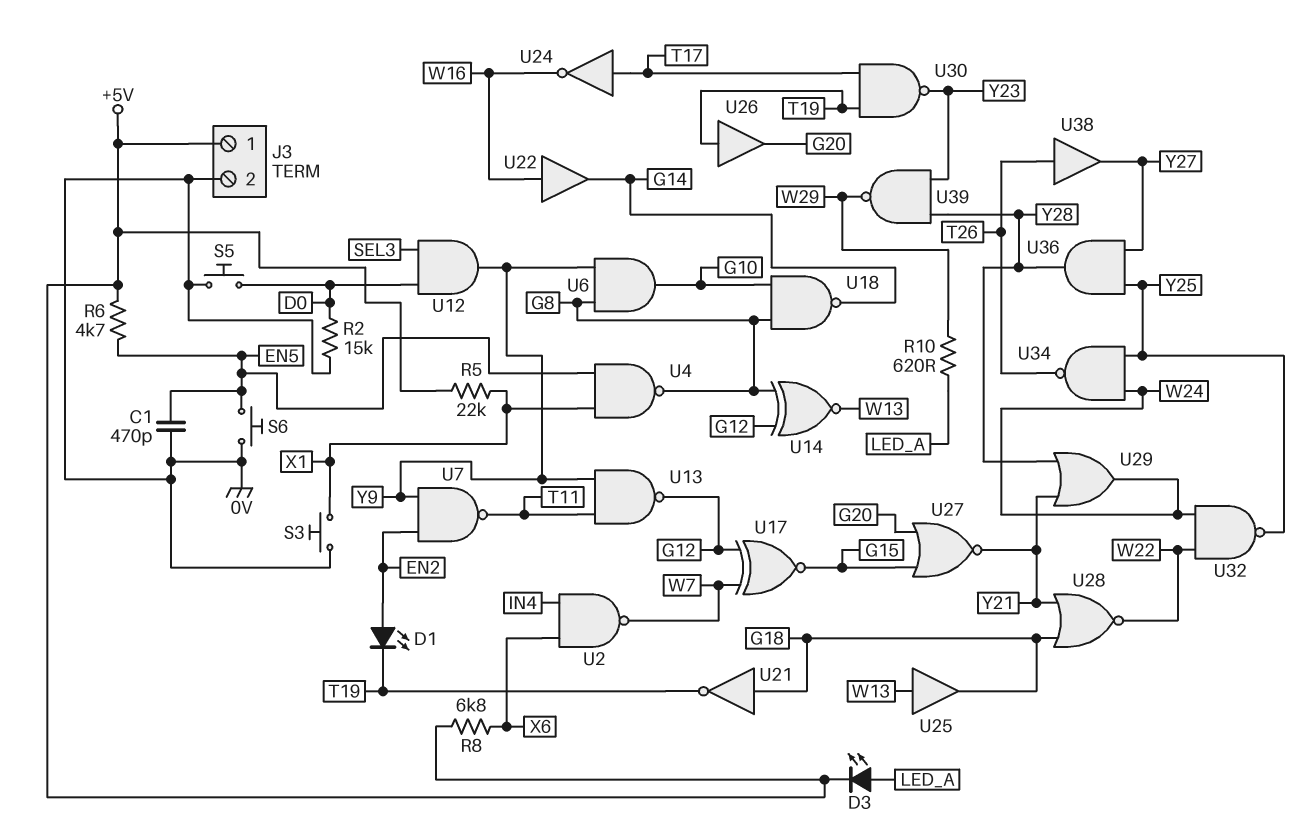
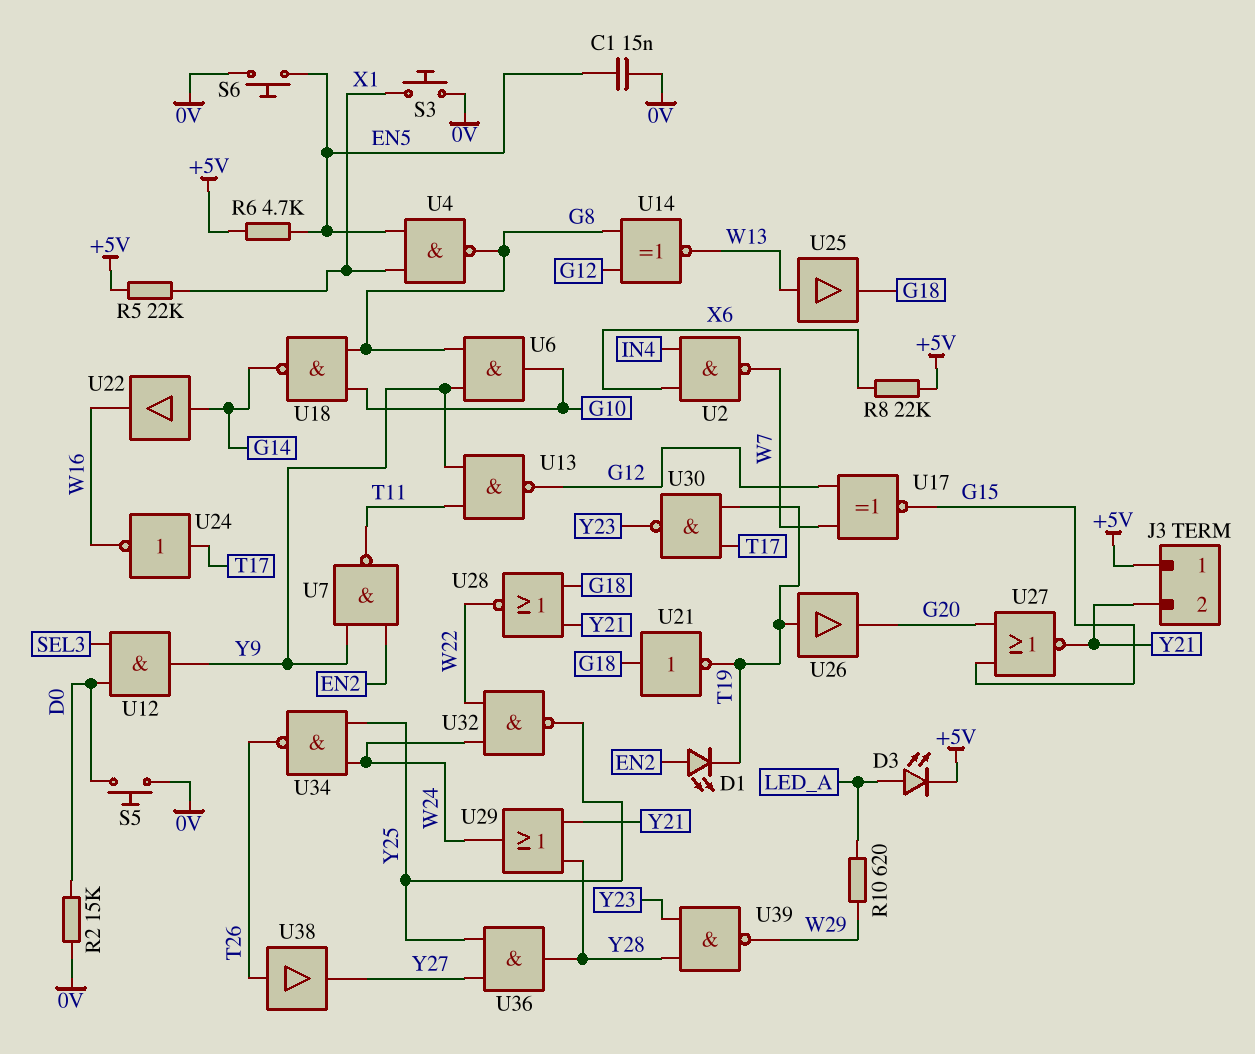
C1: 470pF (0V, EN5) -> 15nF (0V, EN5)
J3 pin 2: 0V -> Y21
R8: 6.8k (+5V, X6) -> 22k (+5V, X6)
U22: buffer (in W16, out G14) -> buffer (in G14, out W16)

